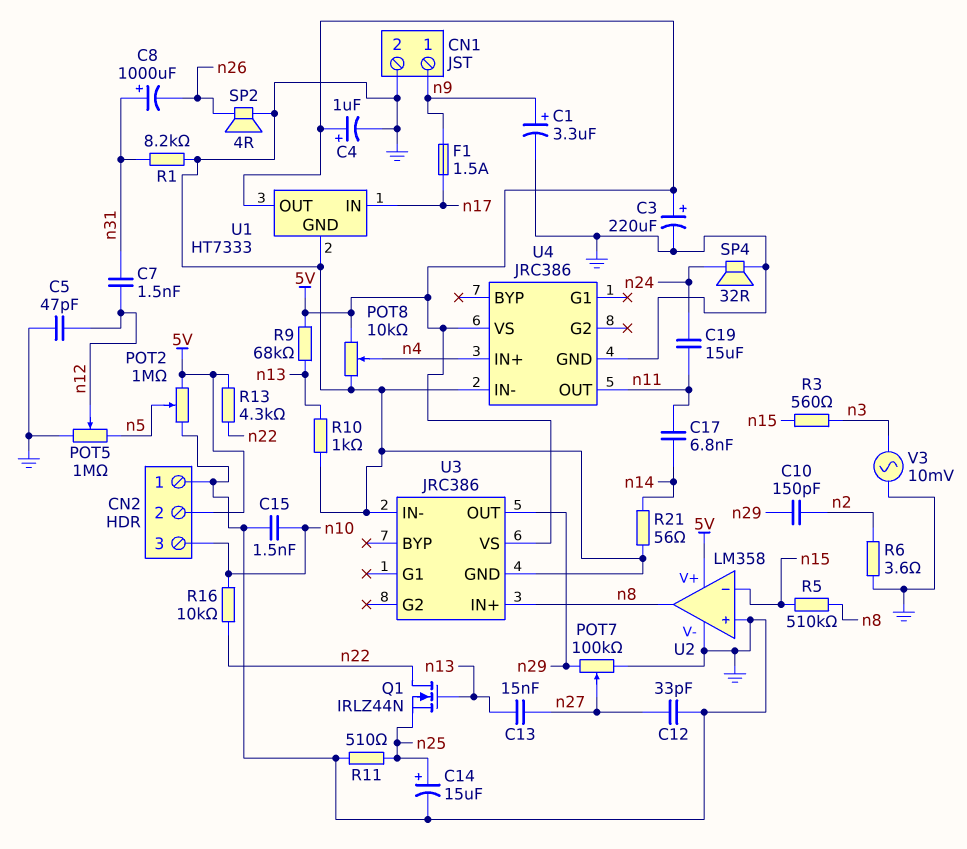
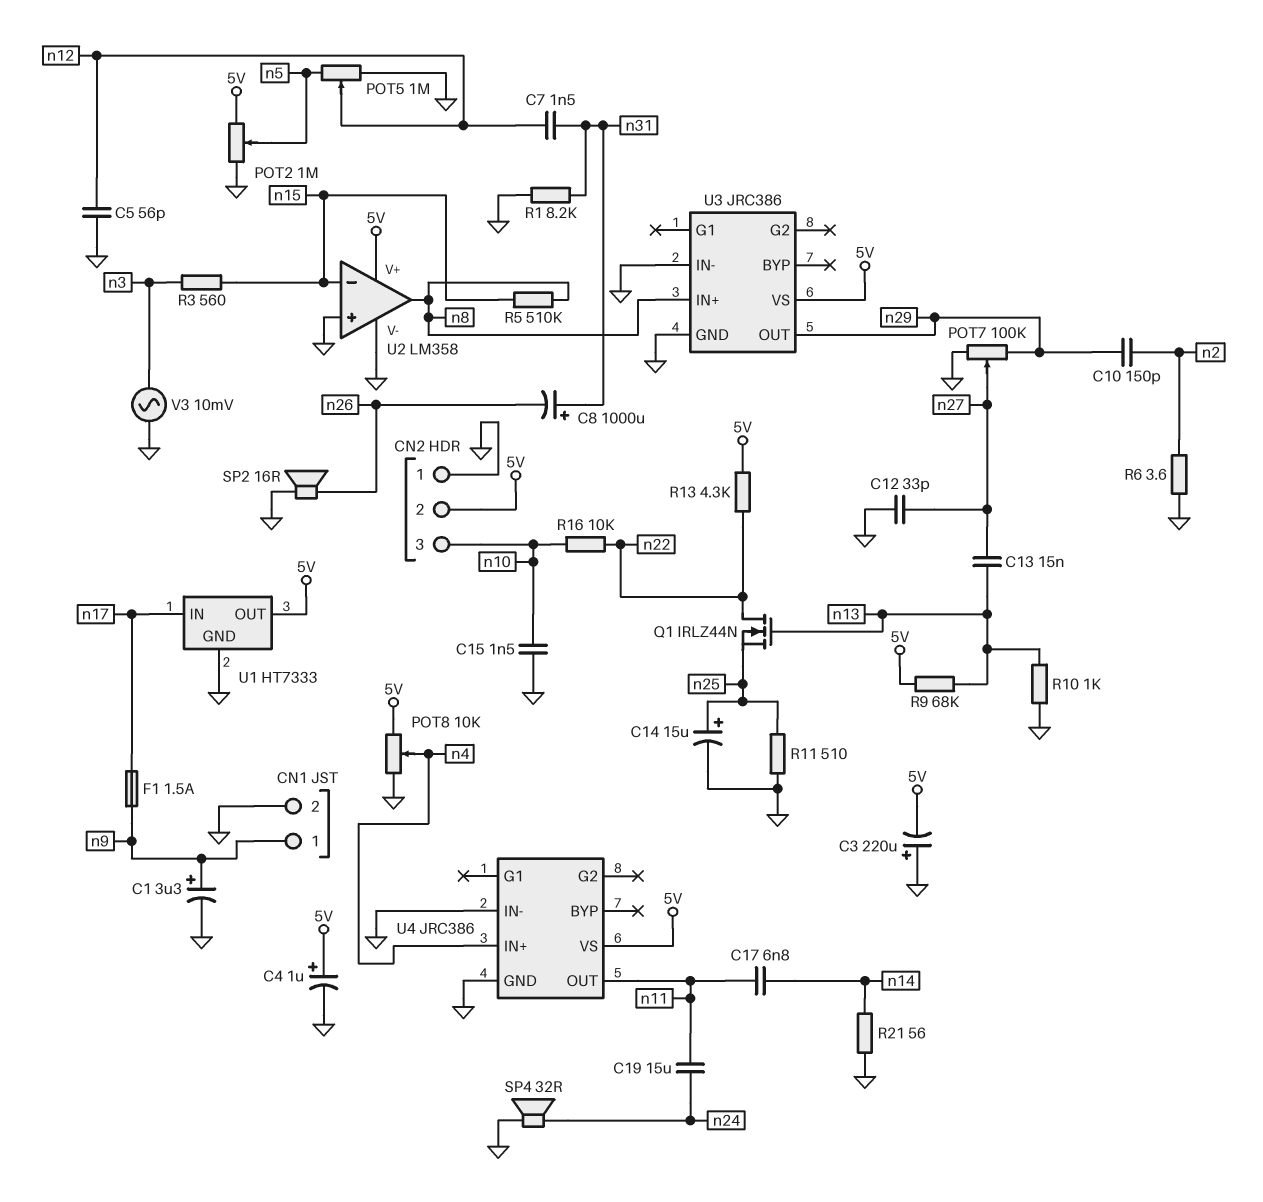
C3: 220uF (plus 5V, minus GND) -> 220uF (plus GND, minus 5V)
C5: 47pF (GND, n12) -> 56pF (GND, n12)
SP2: speaker 4R (GND, n26) -> speaker 16R (GND, n26)

